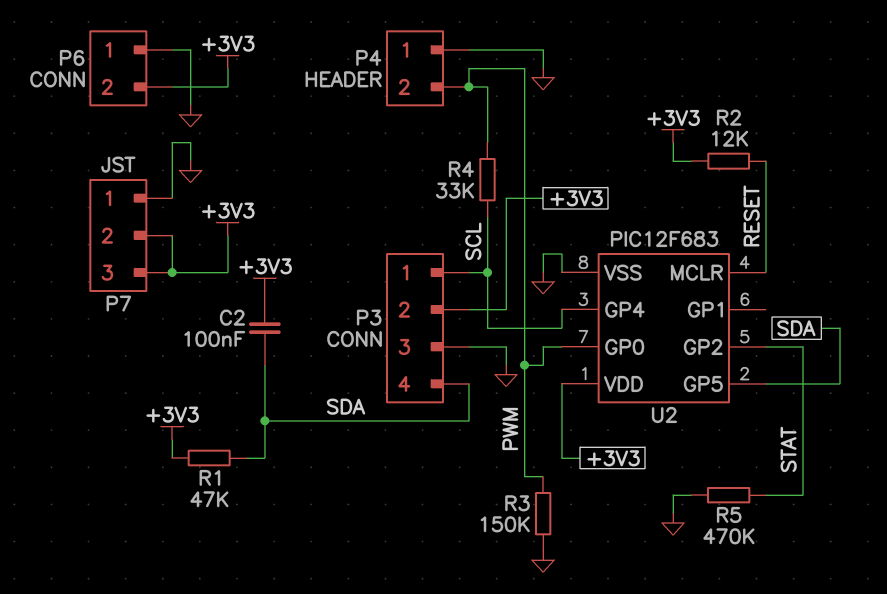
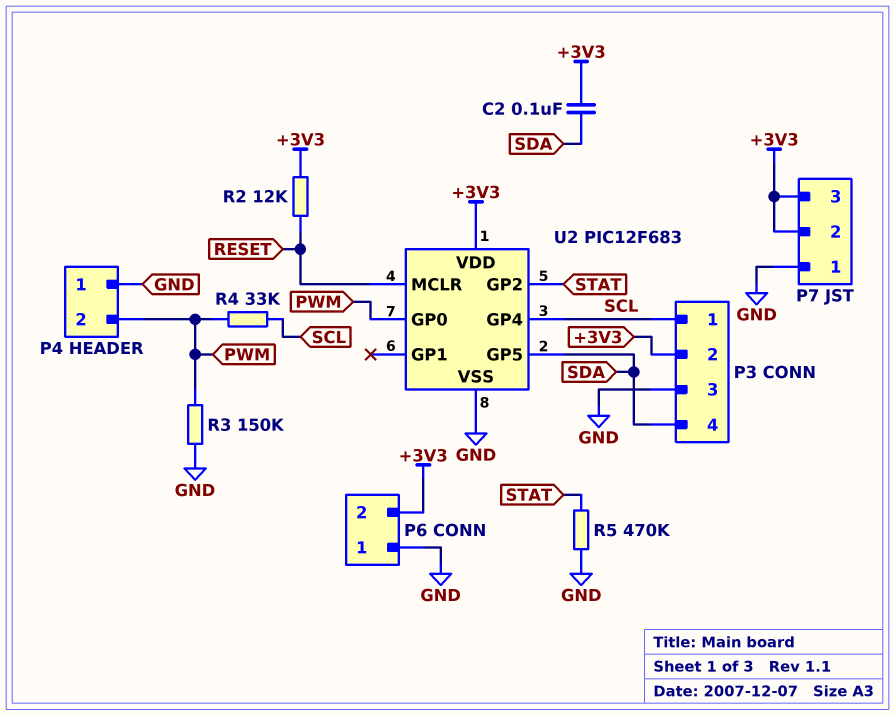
R1: 47k (+3V3, SDA) -> none

